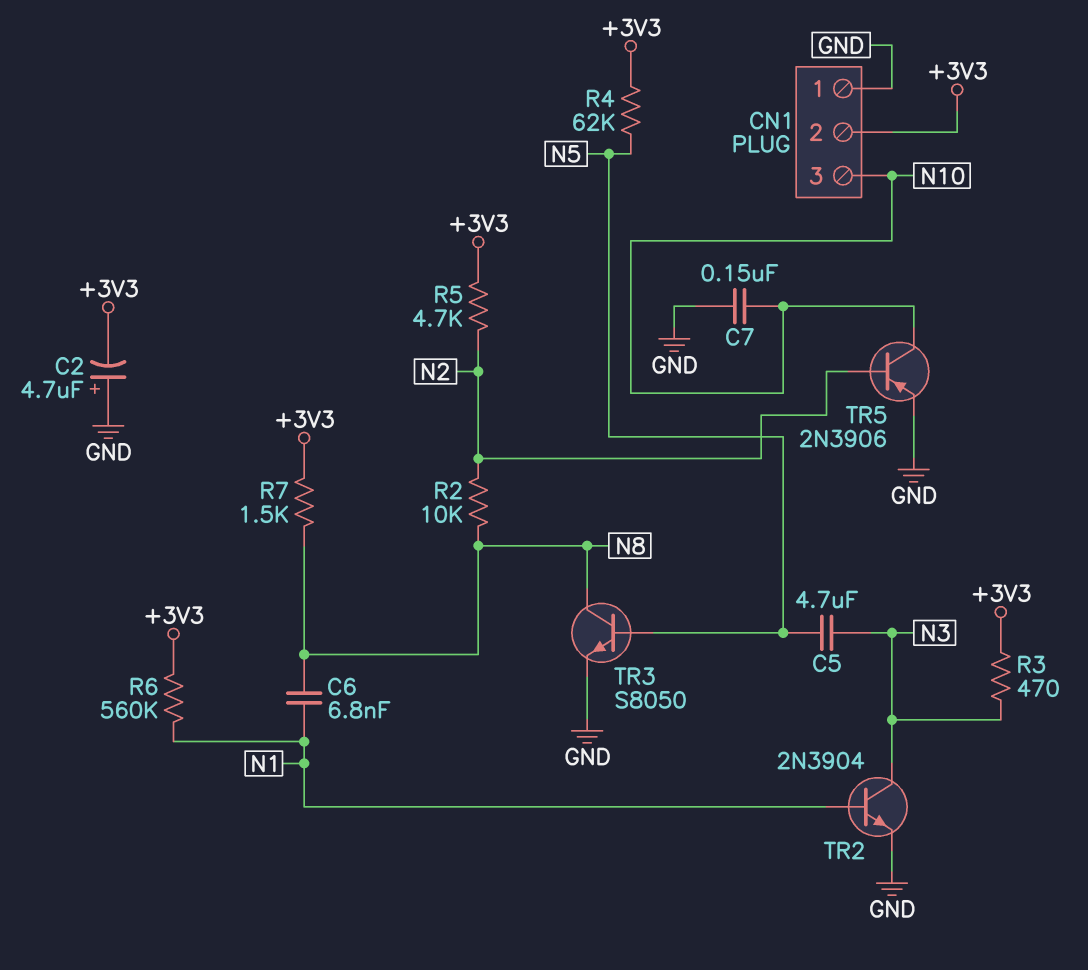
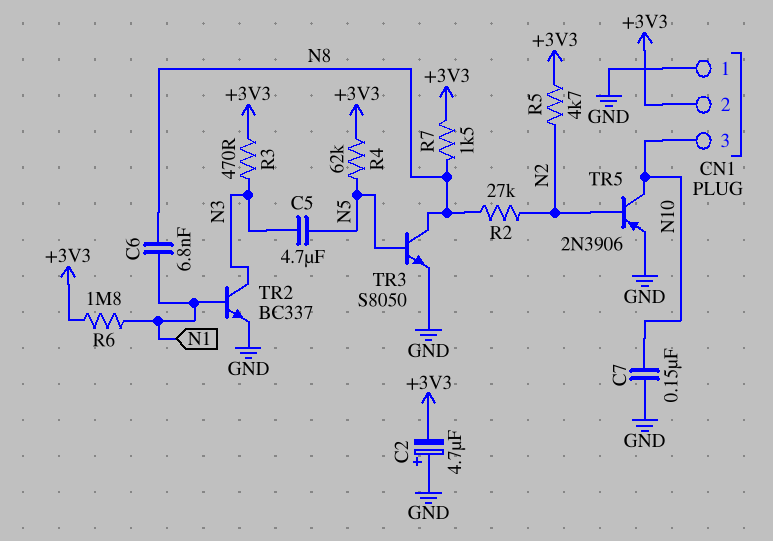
R2: 10k (N2, N8) -> 27k (N2, N8)
R6: 560k (+3V3, N1) -> 1.8M (+3V3, N1)
TR2: NPN 2N3904 (B N1, C N3, E GND) -> NPN BC337 (B N1, C N3, E GND)

